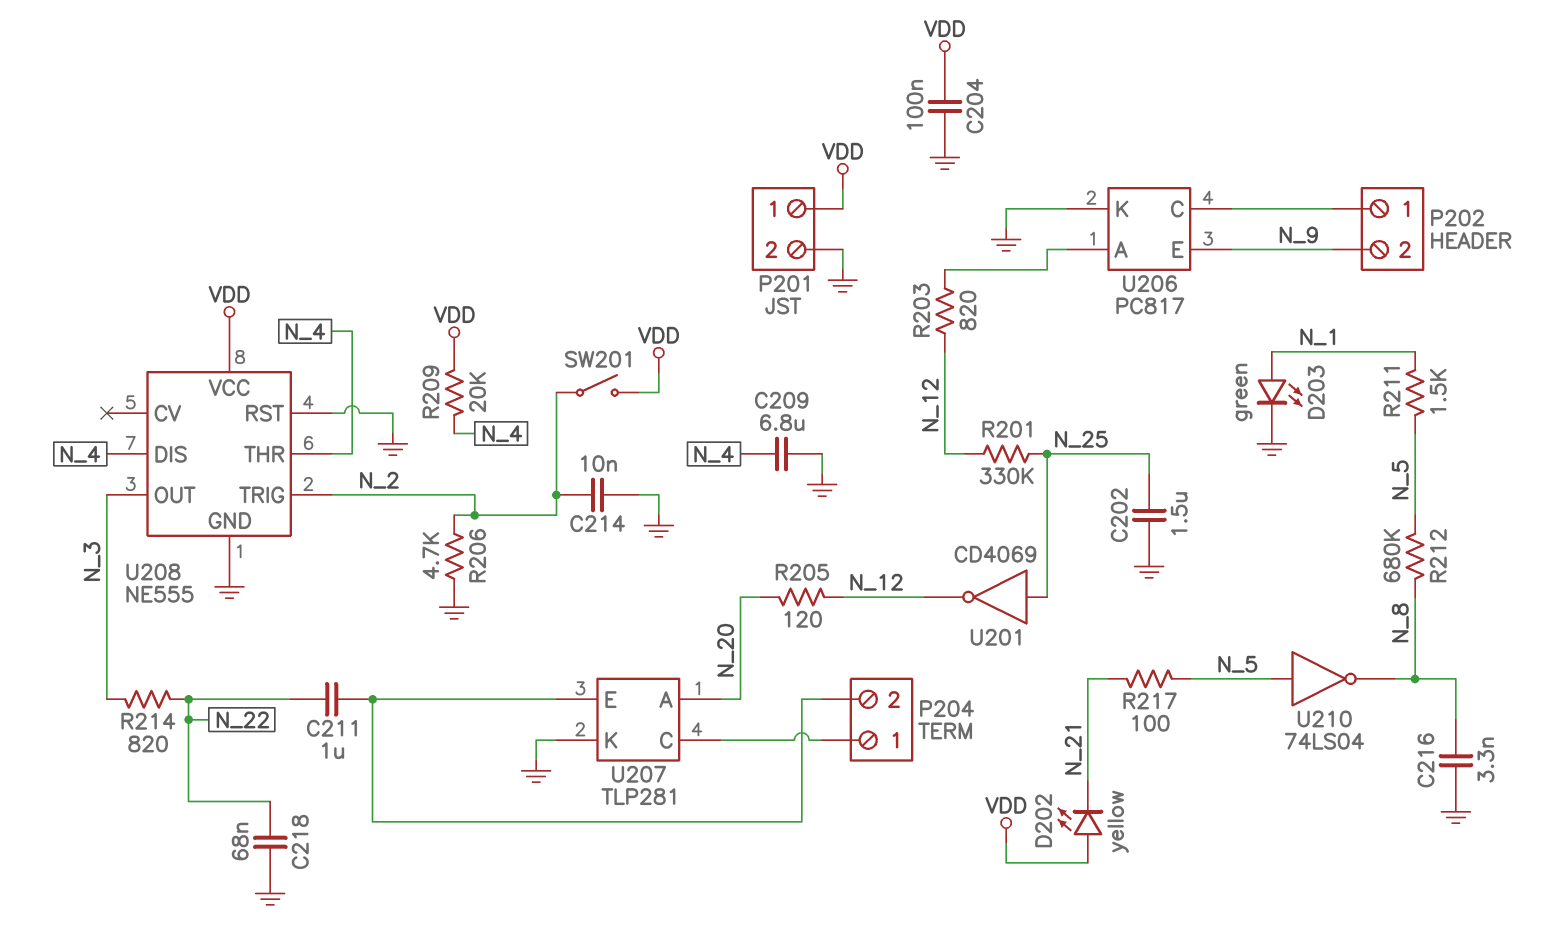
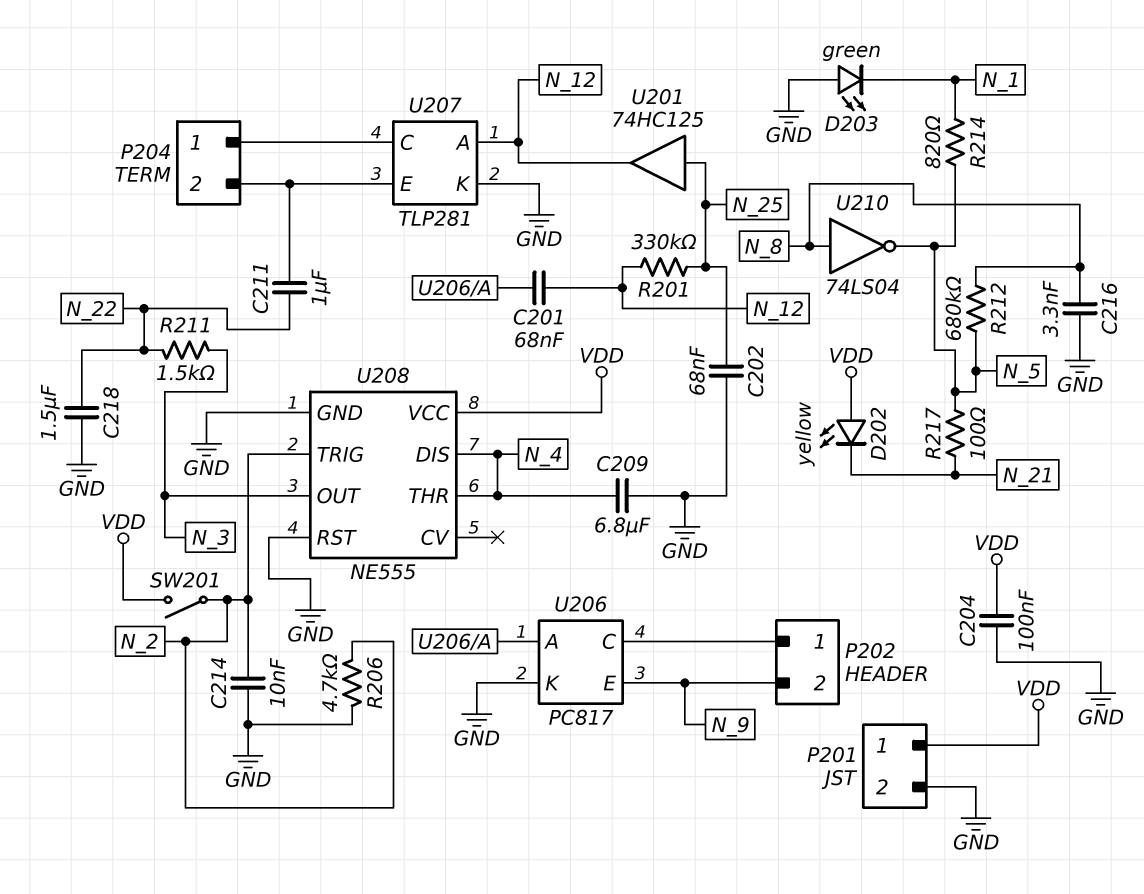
C201: none -> 68nF (N_12, U206/A)
C202: 1.5uF (GND, N_25) -> 68nF (GND, N_25)
C218: 68nF (GND, N_22) -> 1.5uF (GND, N_22)
D203: LED green (A N_1, K GND) -> LED green (A GND, K N_1)
R203: 820 (N_12, U206/A) -> none
R205: 120 (N_12, N_20) -> none
R209: 20k (N_4, VDD) -> none
R211: 1.5k (N_1, N_5) -> 1.5k (N_3, N_22)
R214: 820 (N_3, N_22) -> 820 (N_1, N_5)
U201: NOT CD4069 (in N_25, out N_12) -> buffer 74HC125 (in N_25, out N_12)
U207 pin A: N_20 -> N_12
U210: NOT 74LS04 (in N_5, out N_8) -> NOT 74LS04 (in N_8, out N_5)

